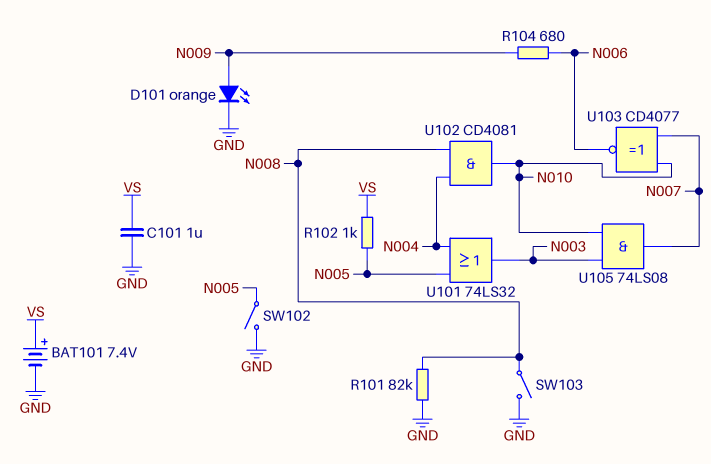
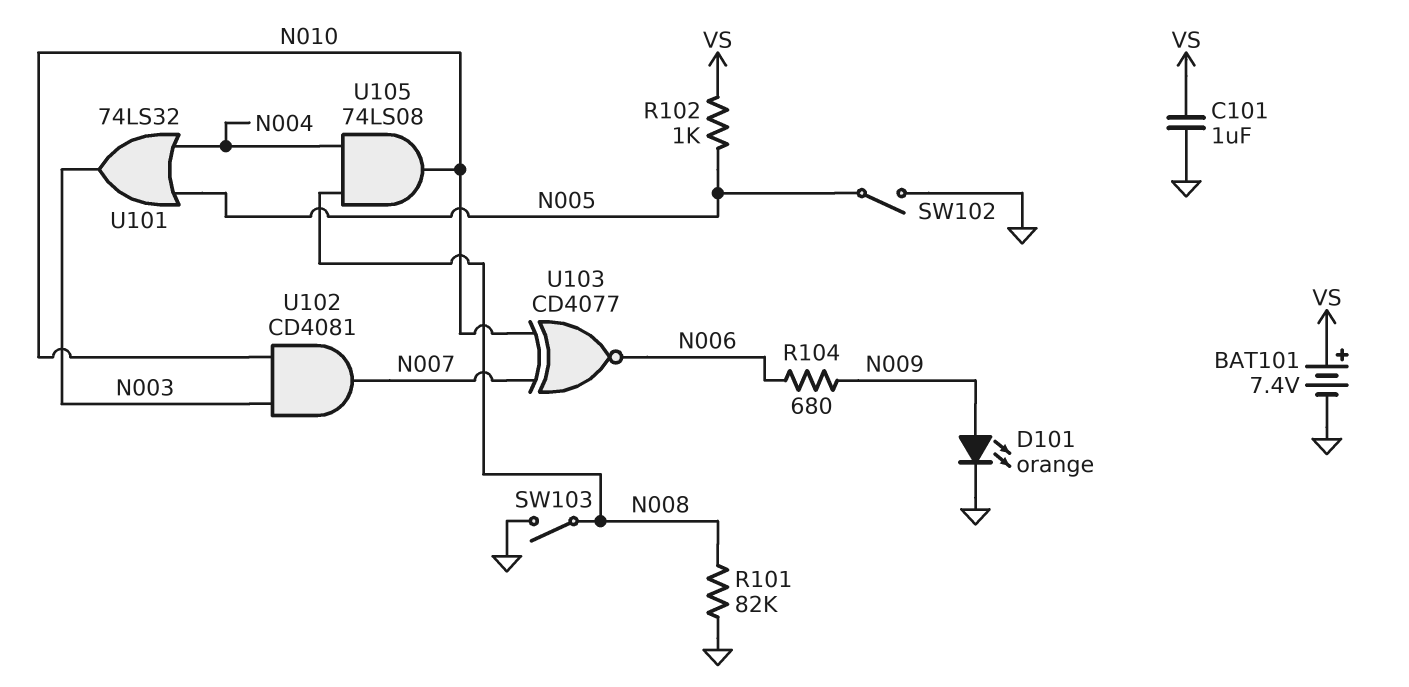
U102: AND CD4081 (in N004, in N008, out N010) -> AND CD4081 (in N003, in N010, out N007)
U105: AND 74LS08 (in N003, in N010, out N007) -> AND 74LS08 (in N004, in N008, out N010)

